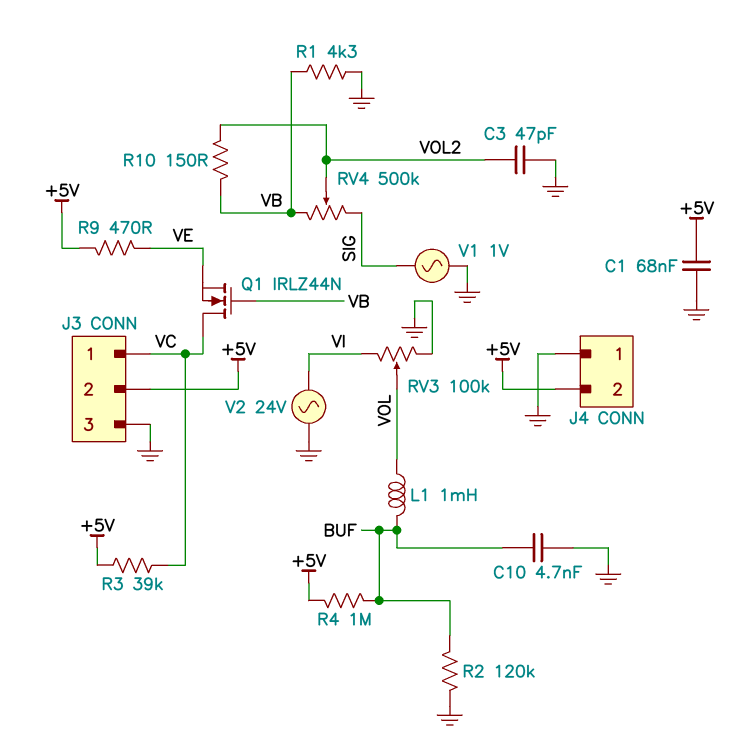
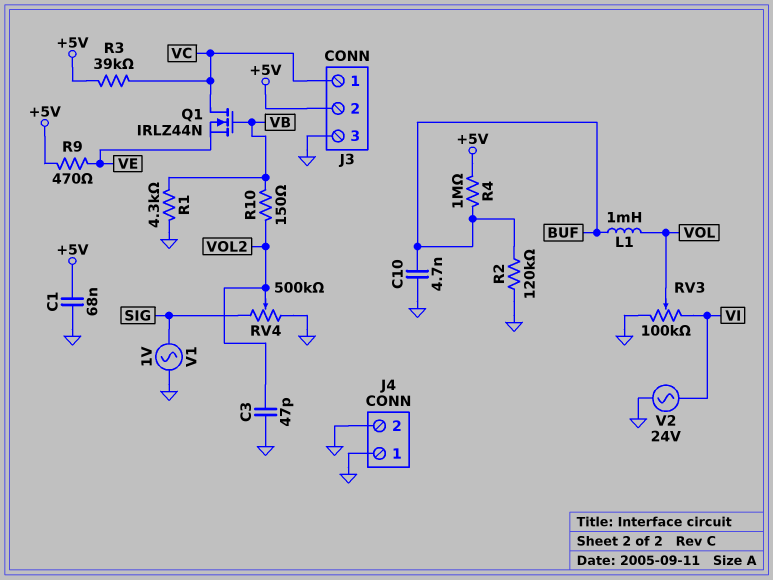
J4 pin 2: +5V -> GND
RV4: 500k (SIG, VB, wiper VOL2) -> 500k (GND, SIG, wiper VOL2)

